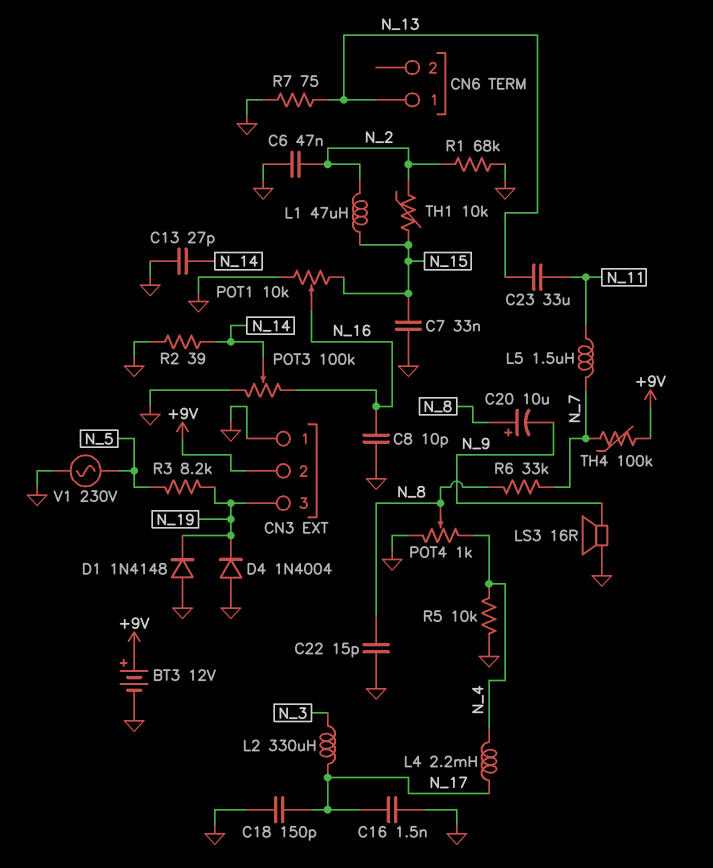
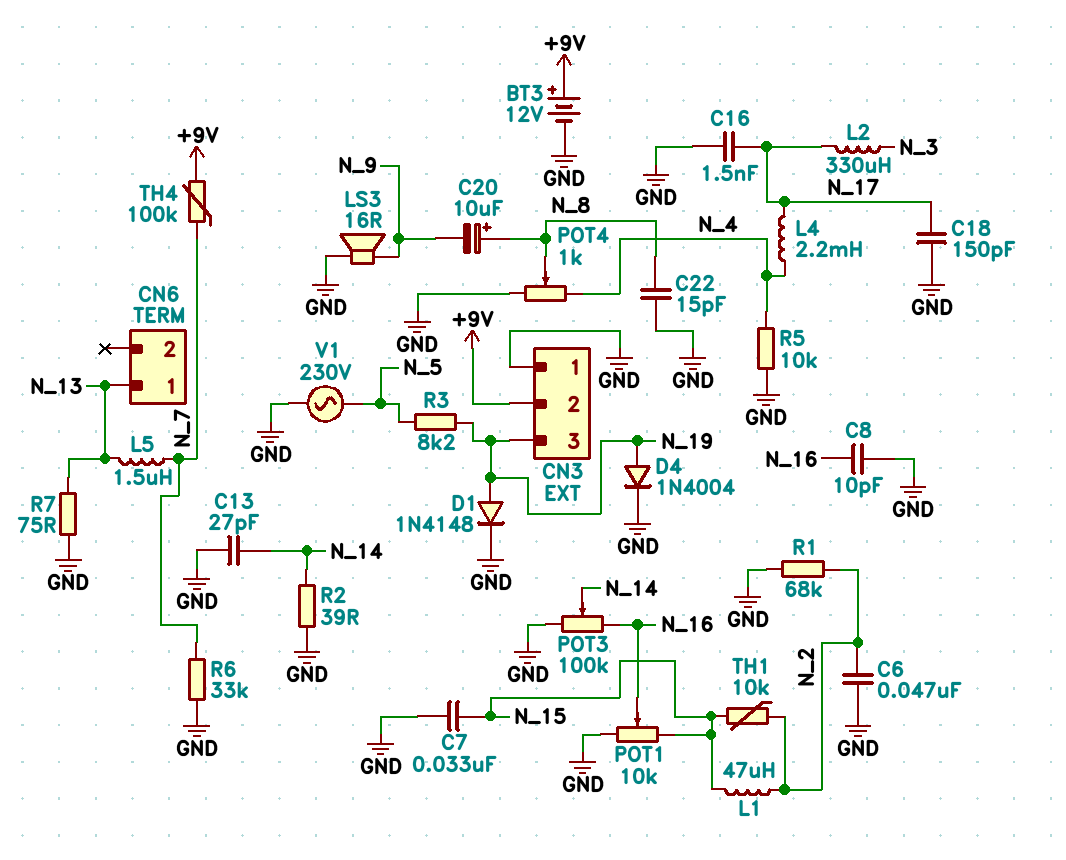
C23: 33uF (N_11, N_13) -> none
D1: diode 1N4148 (A GND, K N_19) -> diode 1N4148 (A N_19, K GND)
D4: diode 1N4004 (A GND, K N_19) -> diode 1N4004 (A N_19, K GND)
L5: 1.5uH (N_7, N_11) -> 1.5uH (N_7, N_13)
R6: 33k (N_7, N_8) -> 33k (GND, N_7)

